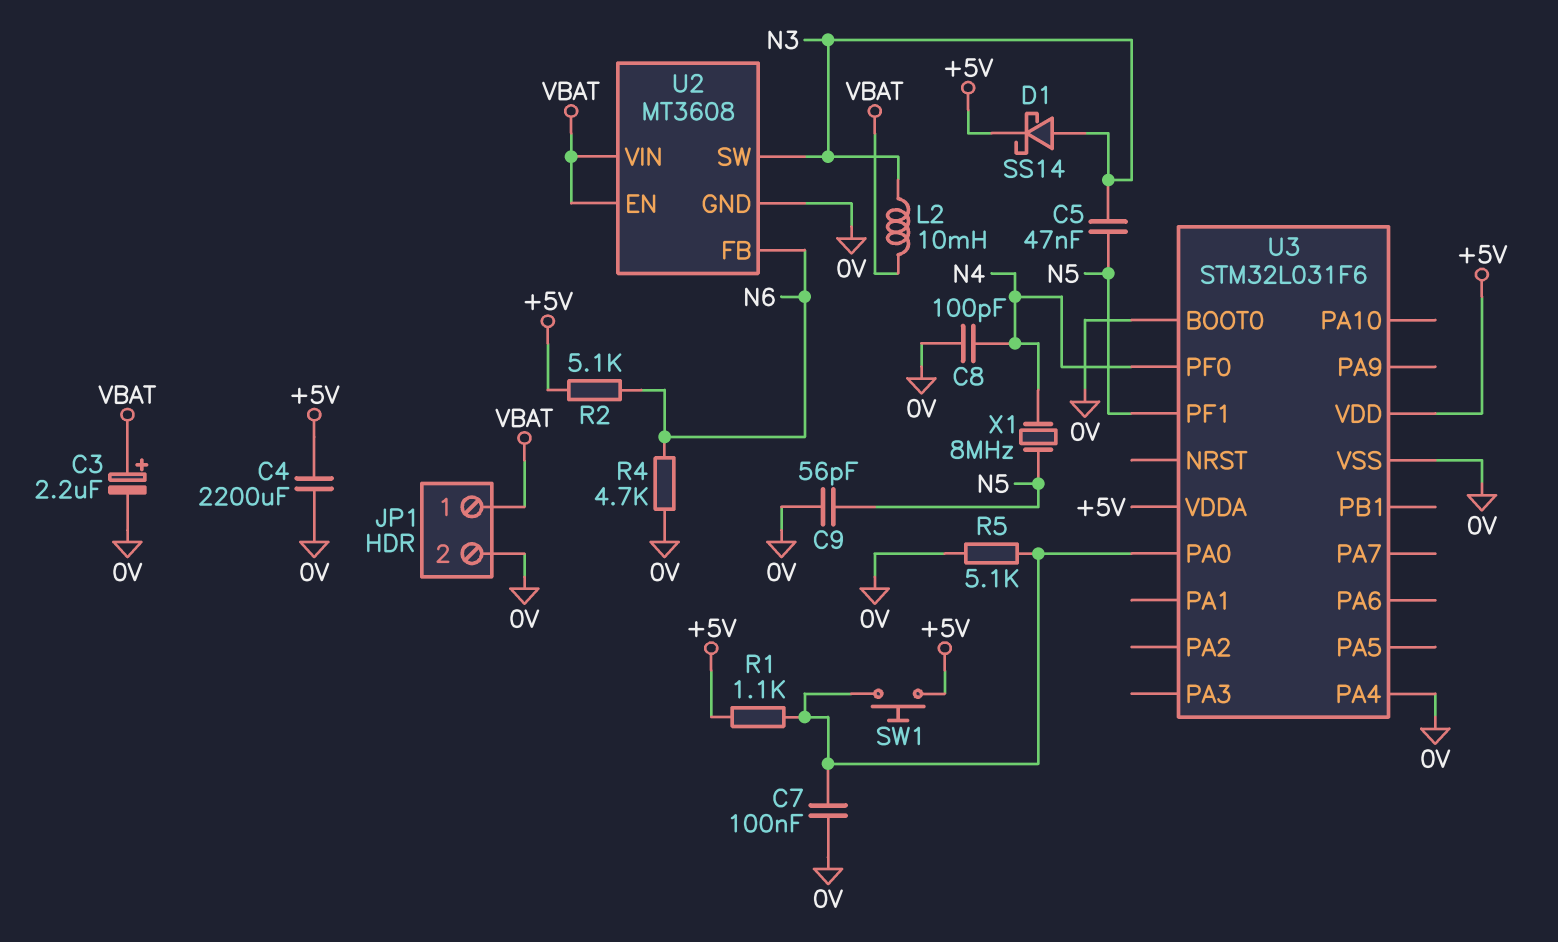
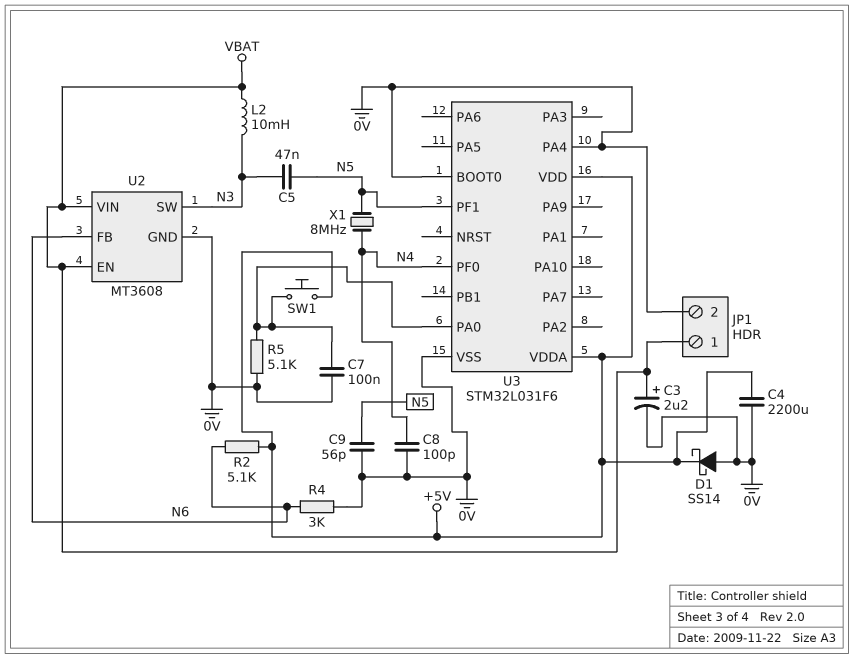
D1: schottky SS14 (A N3, K +5V) -> schottky SS14 (A 0V, K +5V)
R1: 1.1k (+5V, U3/PA0) -> none
R4: 4.7k (0V, N6) -> 3k (0V, N6)

